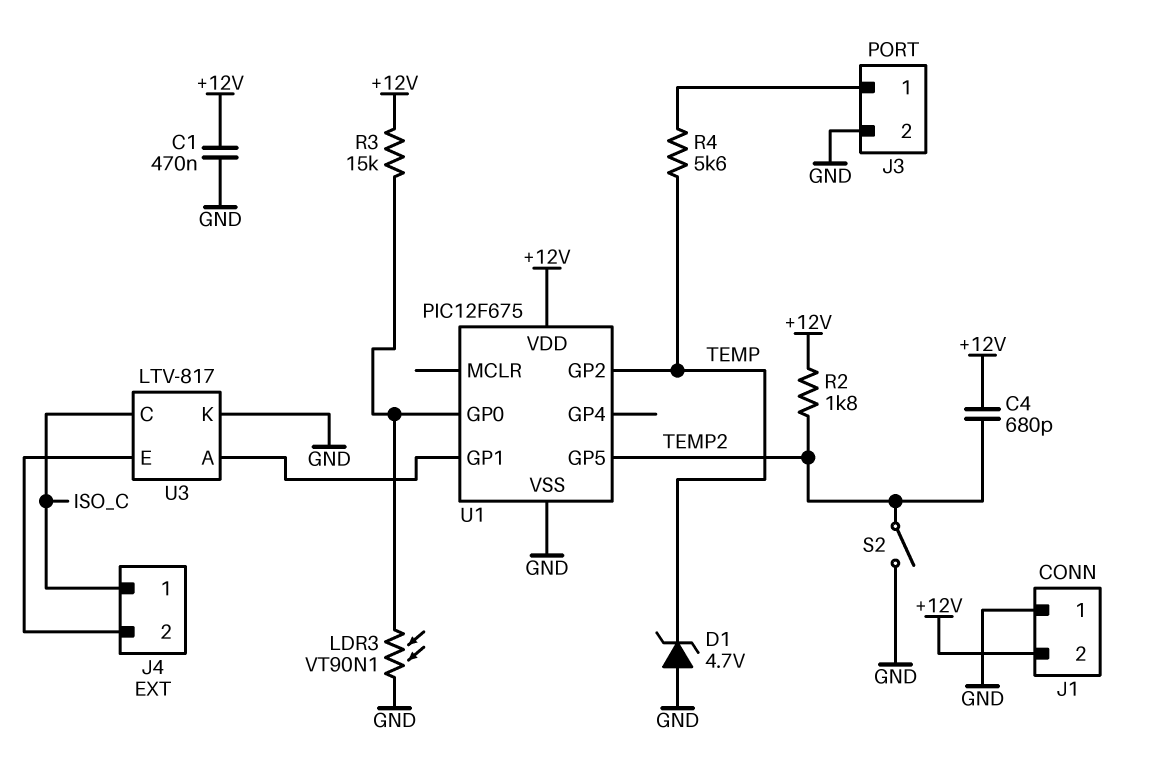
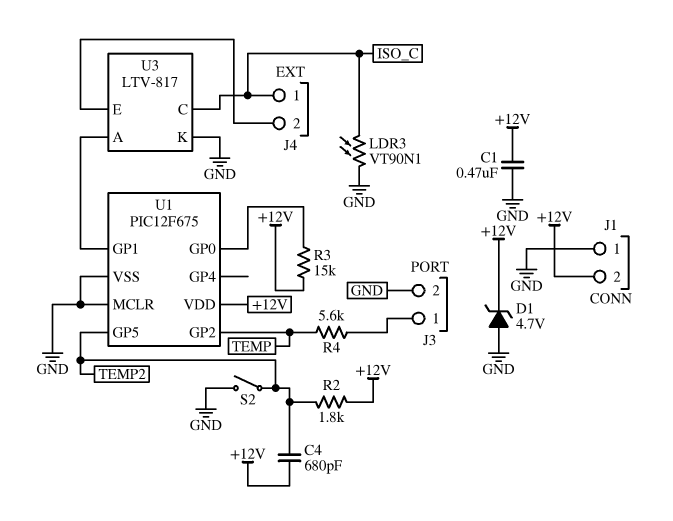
D1: zener 4.7V (A GND, K TEMP) -> zener 4.7V (A GND, K +12V)
LDR3: VT90N1 (GND, U1/GP0) -> VT90N1 (GND, ISO_C)
U1 pin MCLR: none -> GND

